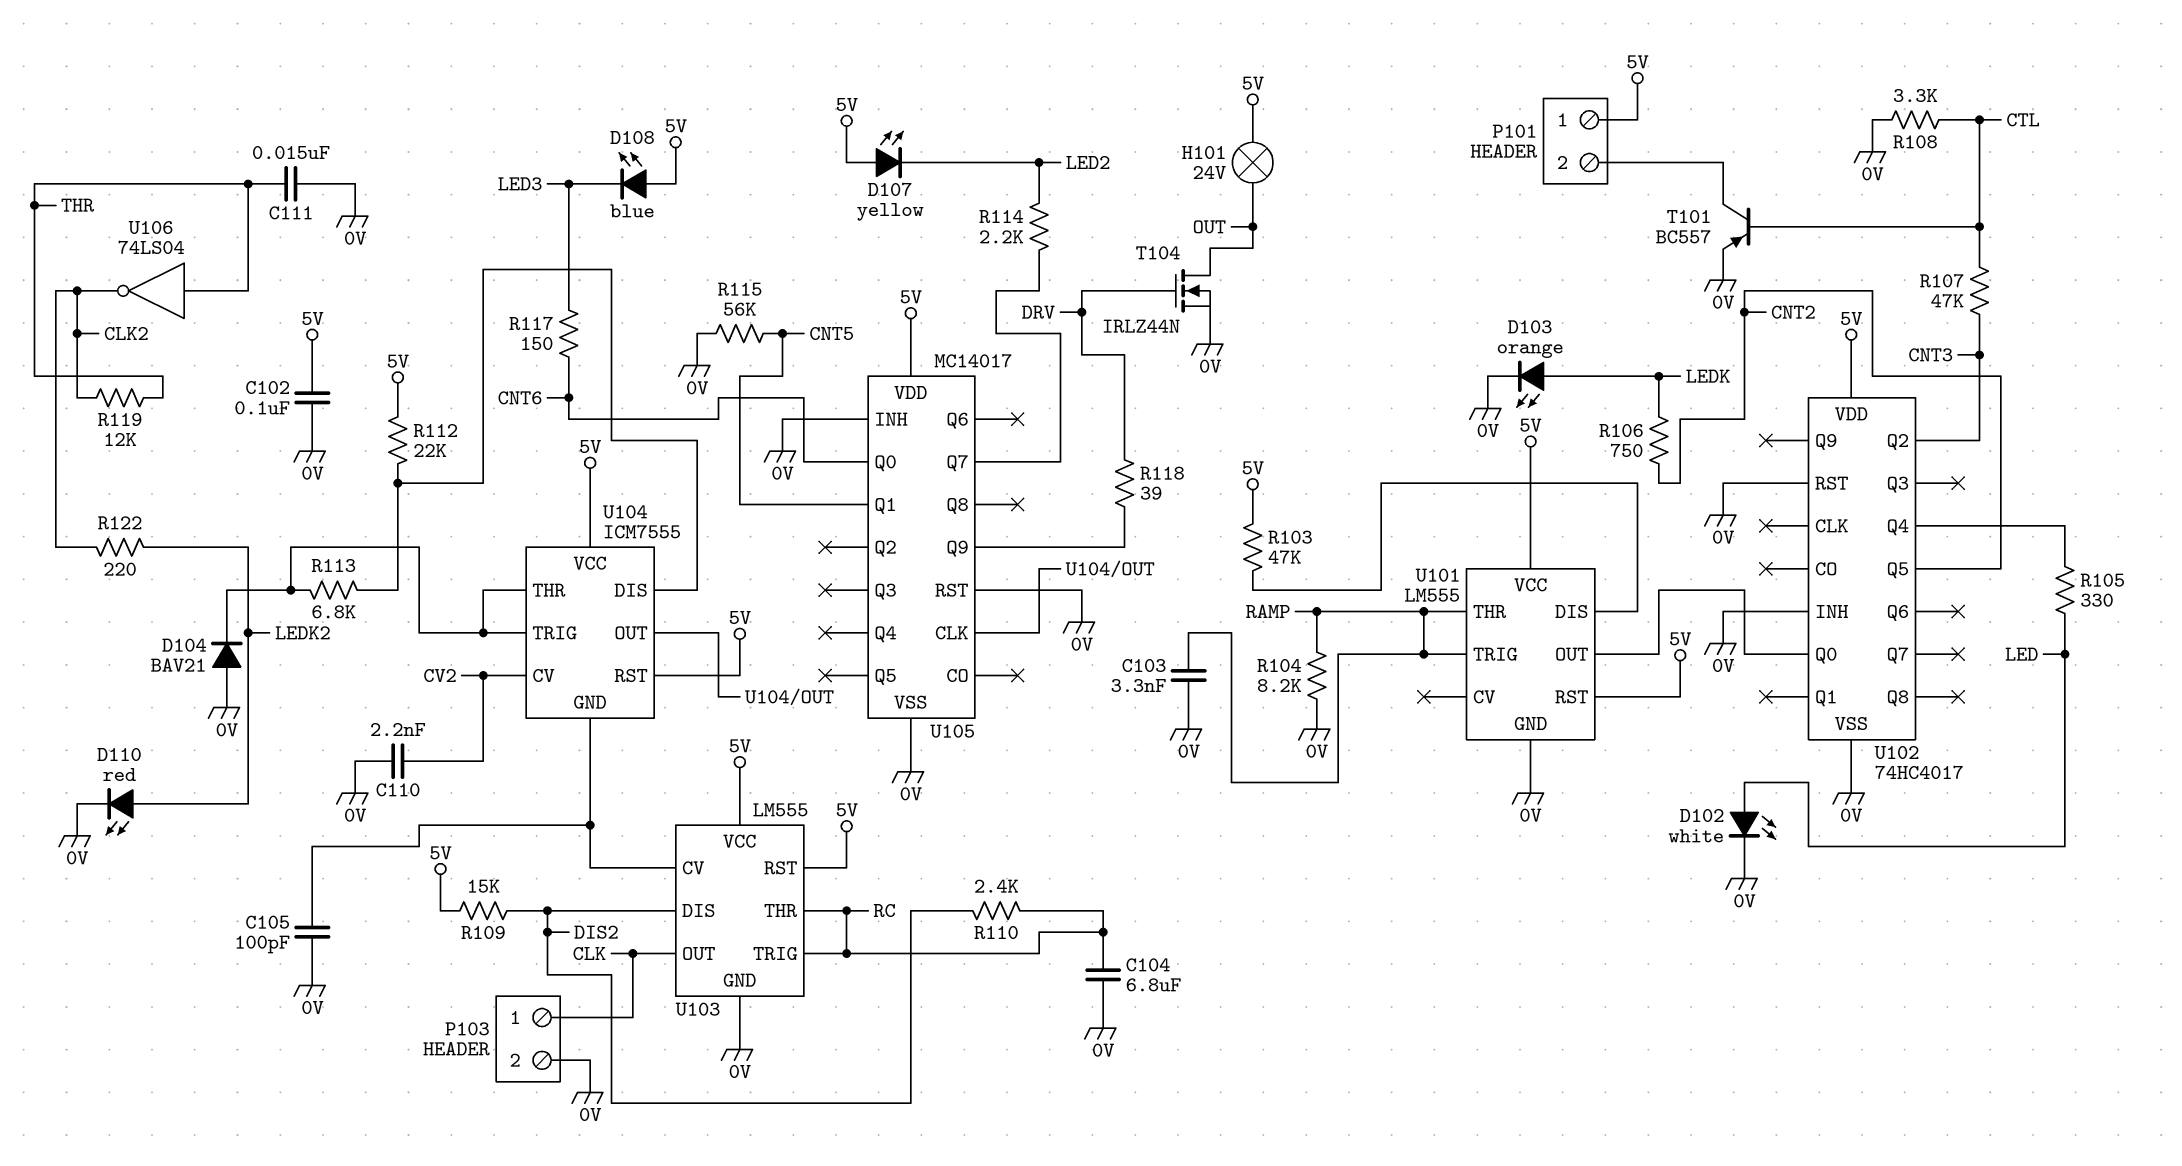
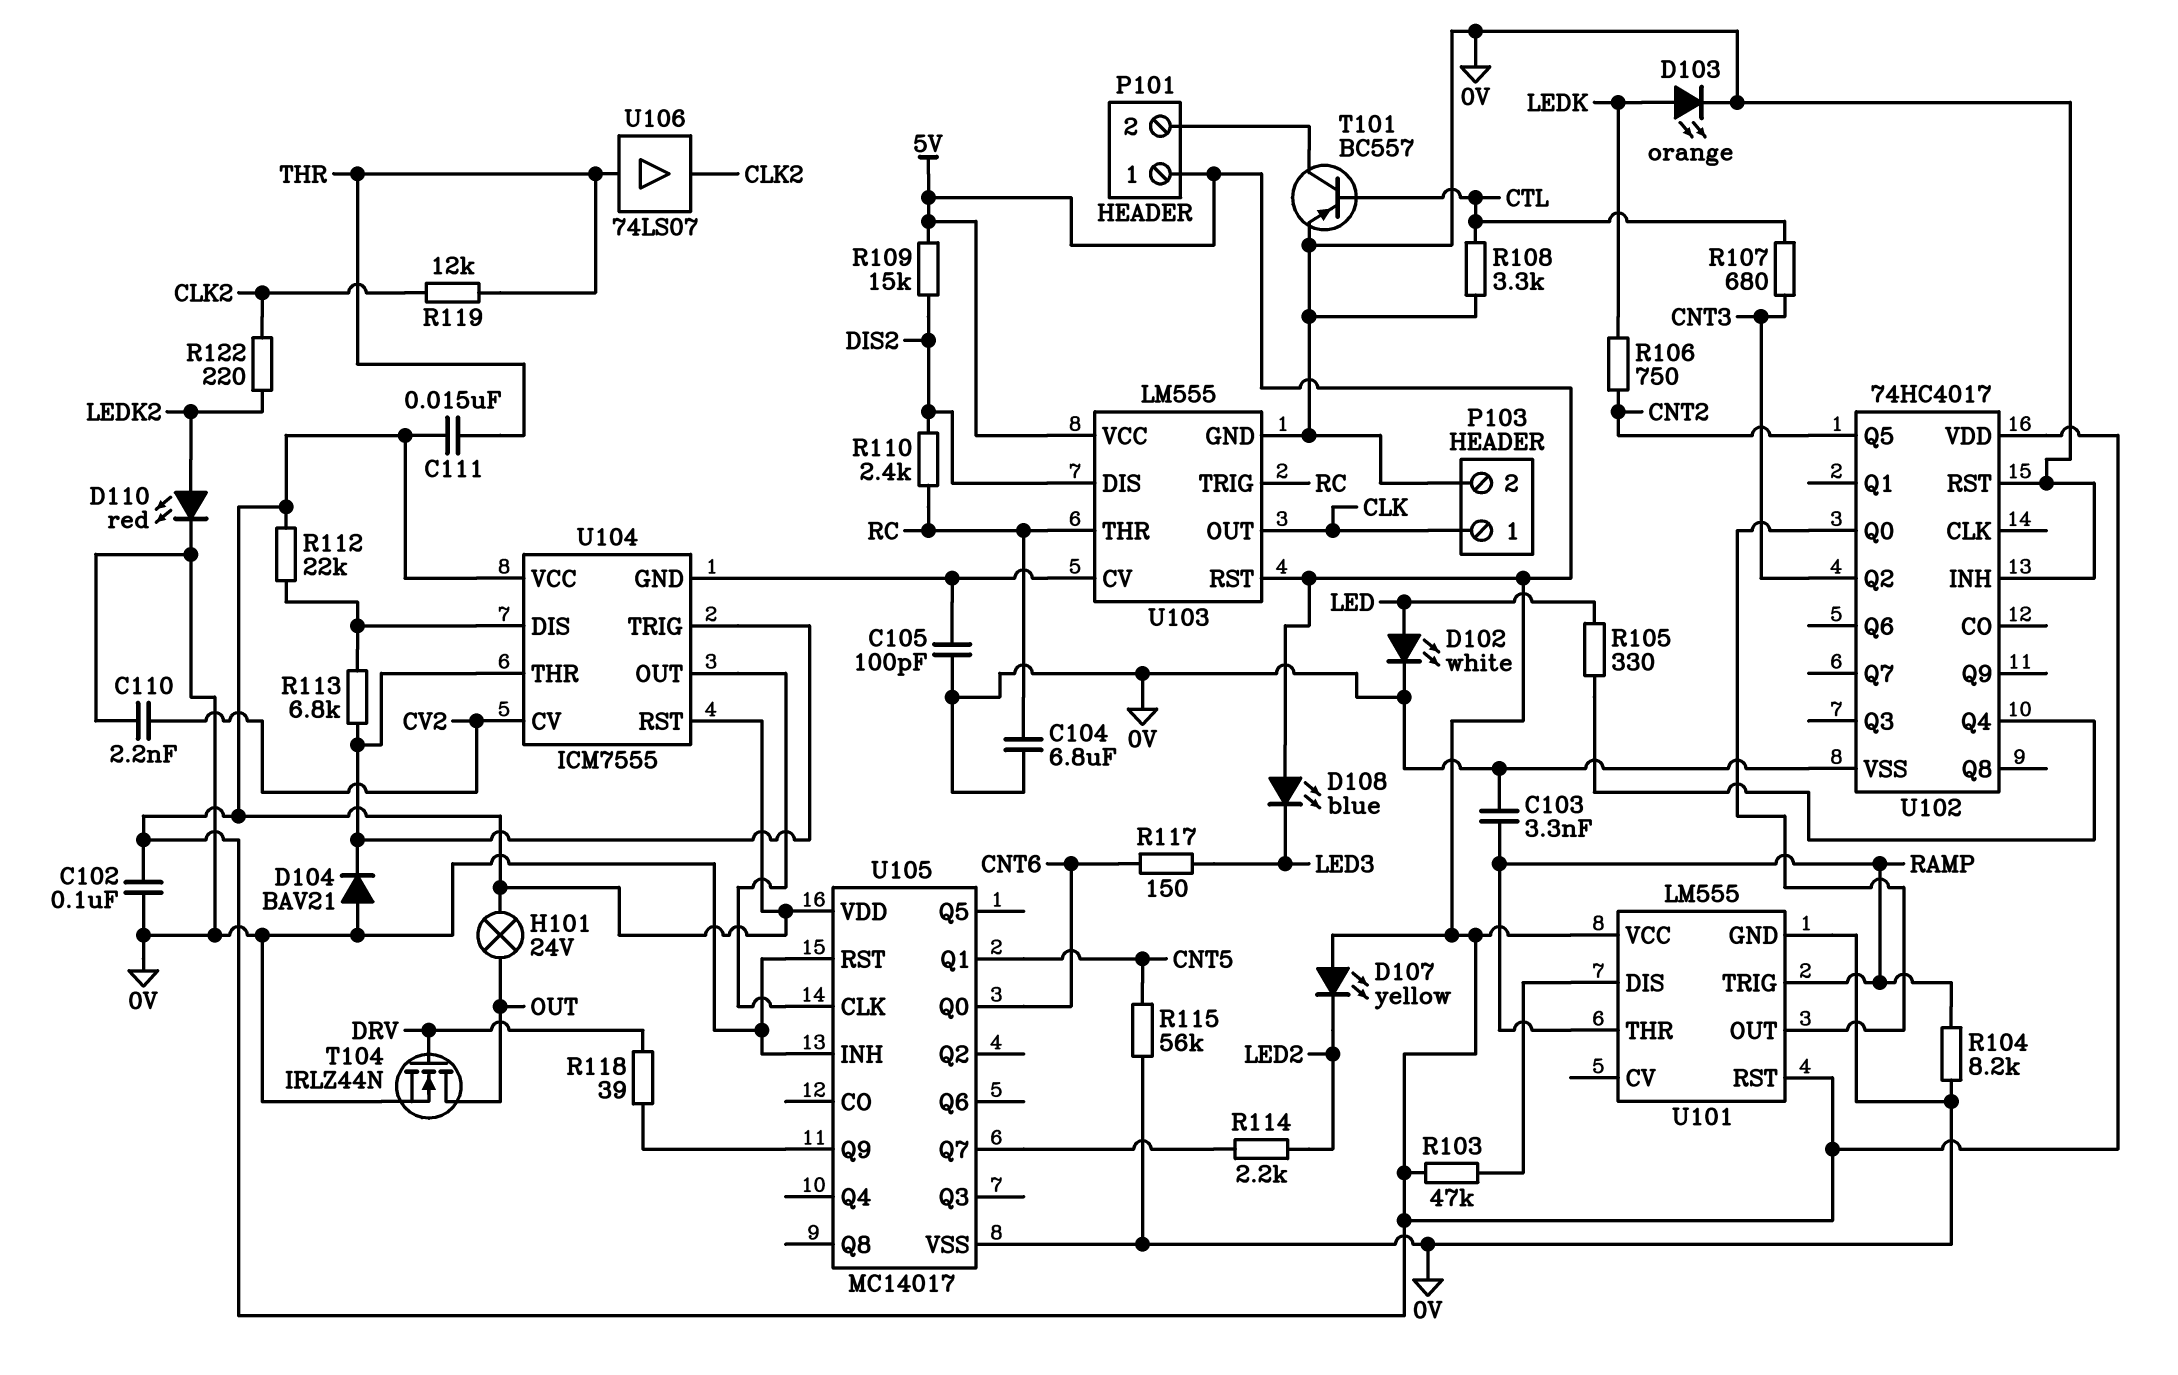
C111: 15nF (0V, THR) -> 15nF (5V, THR)
R107: 47k (CNT3, CTL) -> 680 (CNT3, CTL)
U106: NOT 74LS04 (in THR, out CLK2) -> buffer 74LS07 (in THR, out CLK2)

